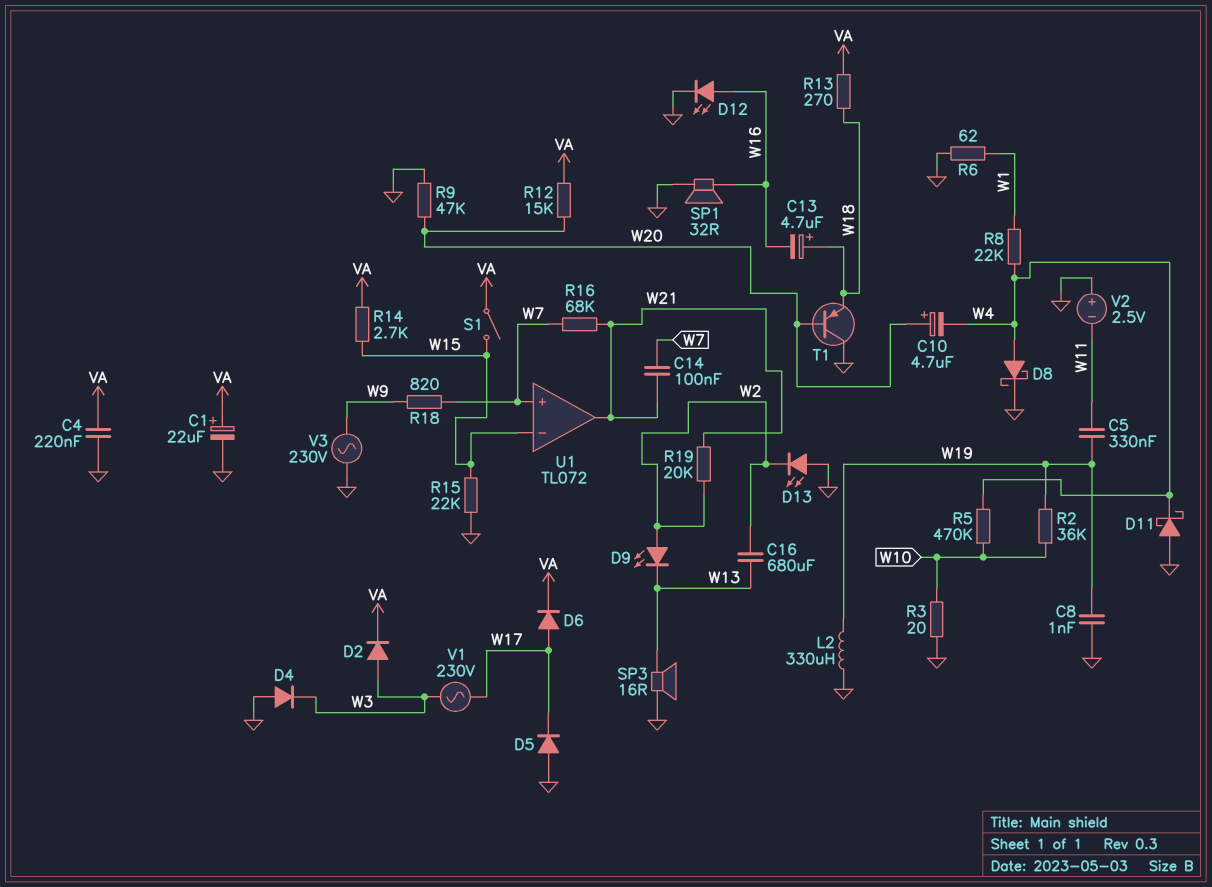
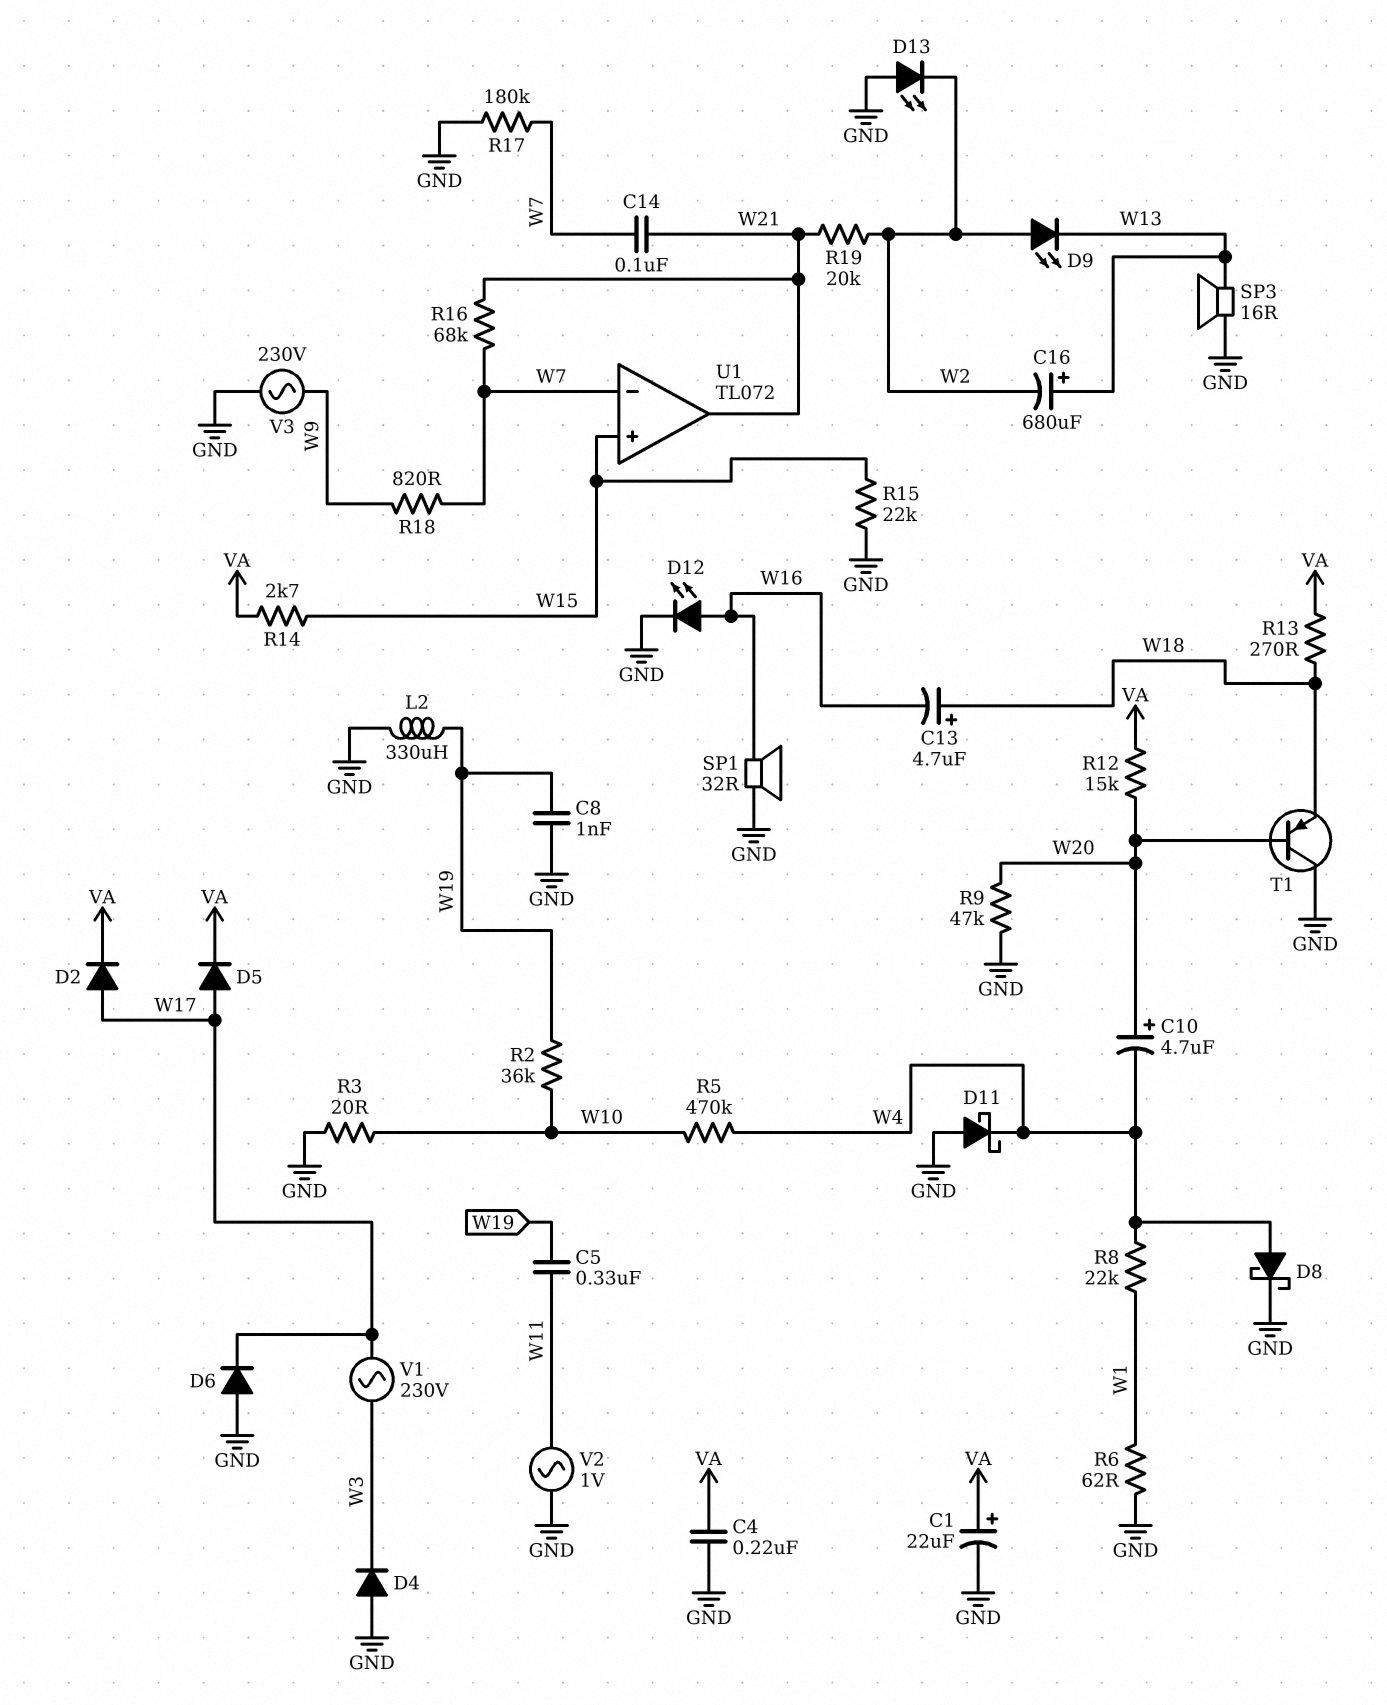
C16: 680uF (W2, W13) -> 680uF (plus W13, minus W2)
D2: diode (A W3, K VA) -> diode (A W17, K VA)
D5: diode (A GND, K W17) -> diode (A W17, K VA)
D6: diode (A W17, K VA) -> diode (A GND, K W17)
R17: none -> 180k (GND, W7)
S1: switch (VA, W15) -> none
U1 pin in+: W7 -> W15
U1 pin in-: W15 -> W7
V2: 2.5V (plus GND, minus W11) -> AC 1V (GND, W11)

